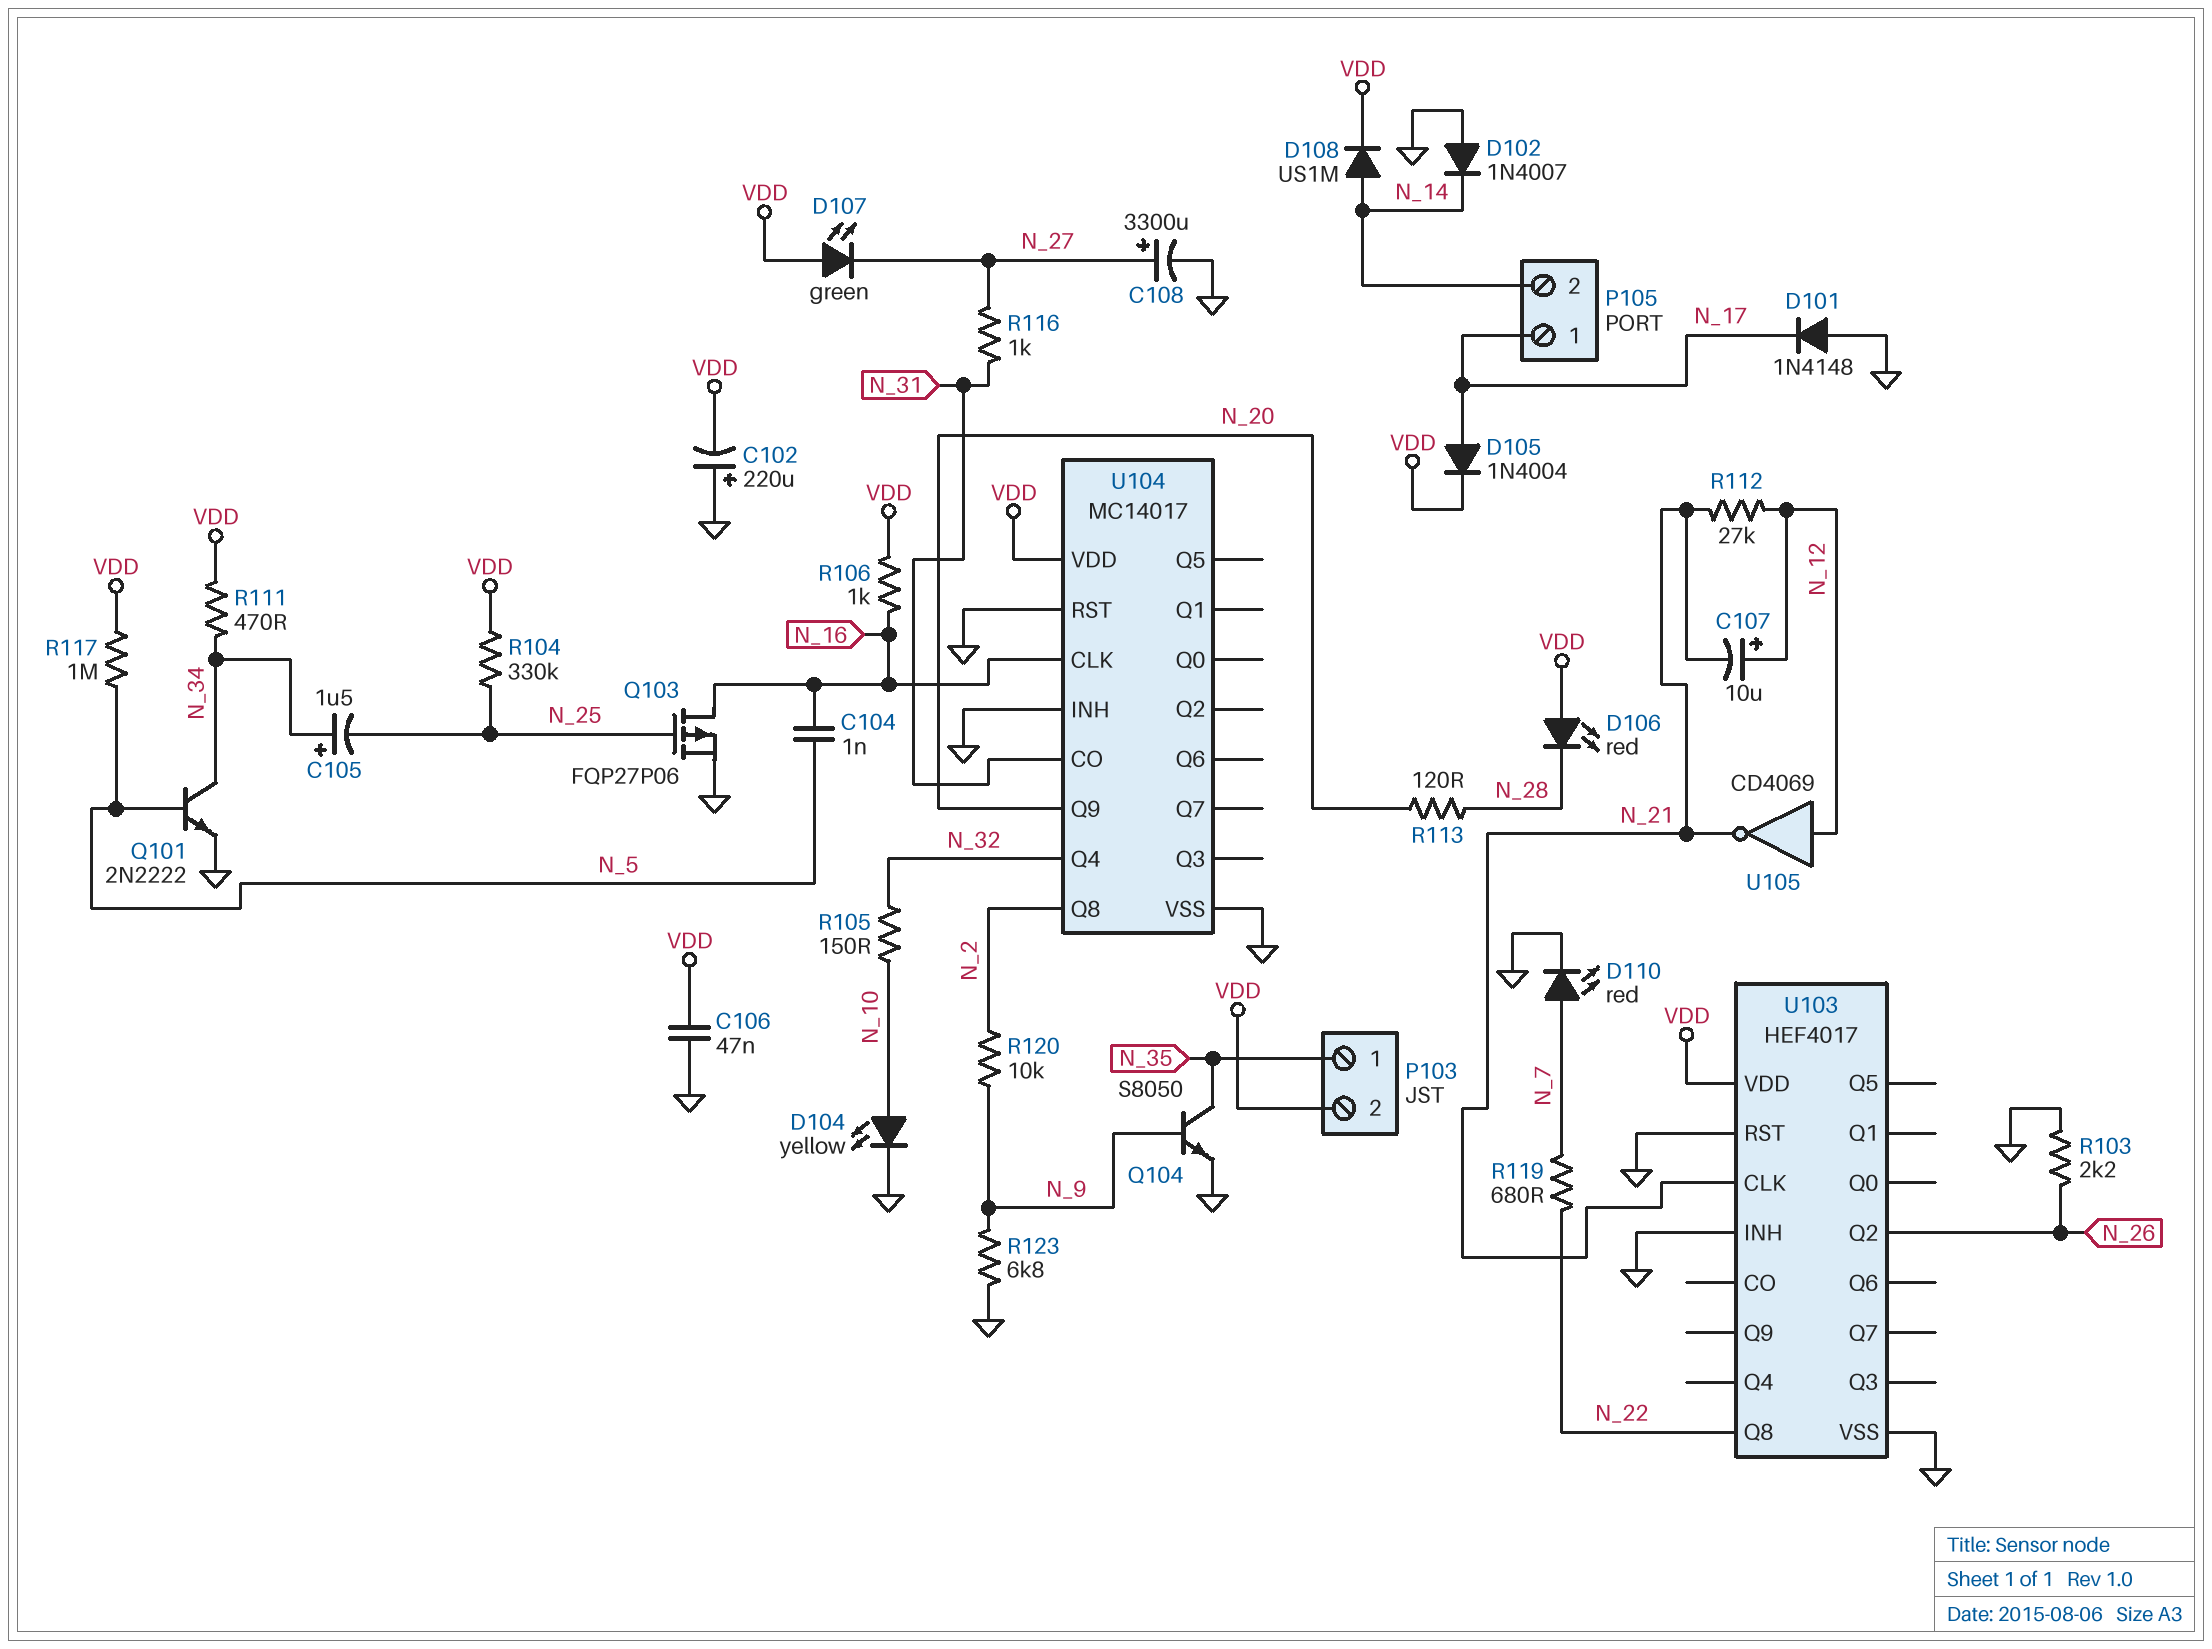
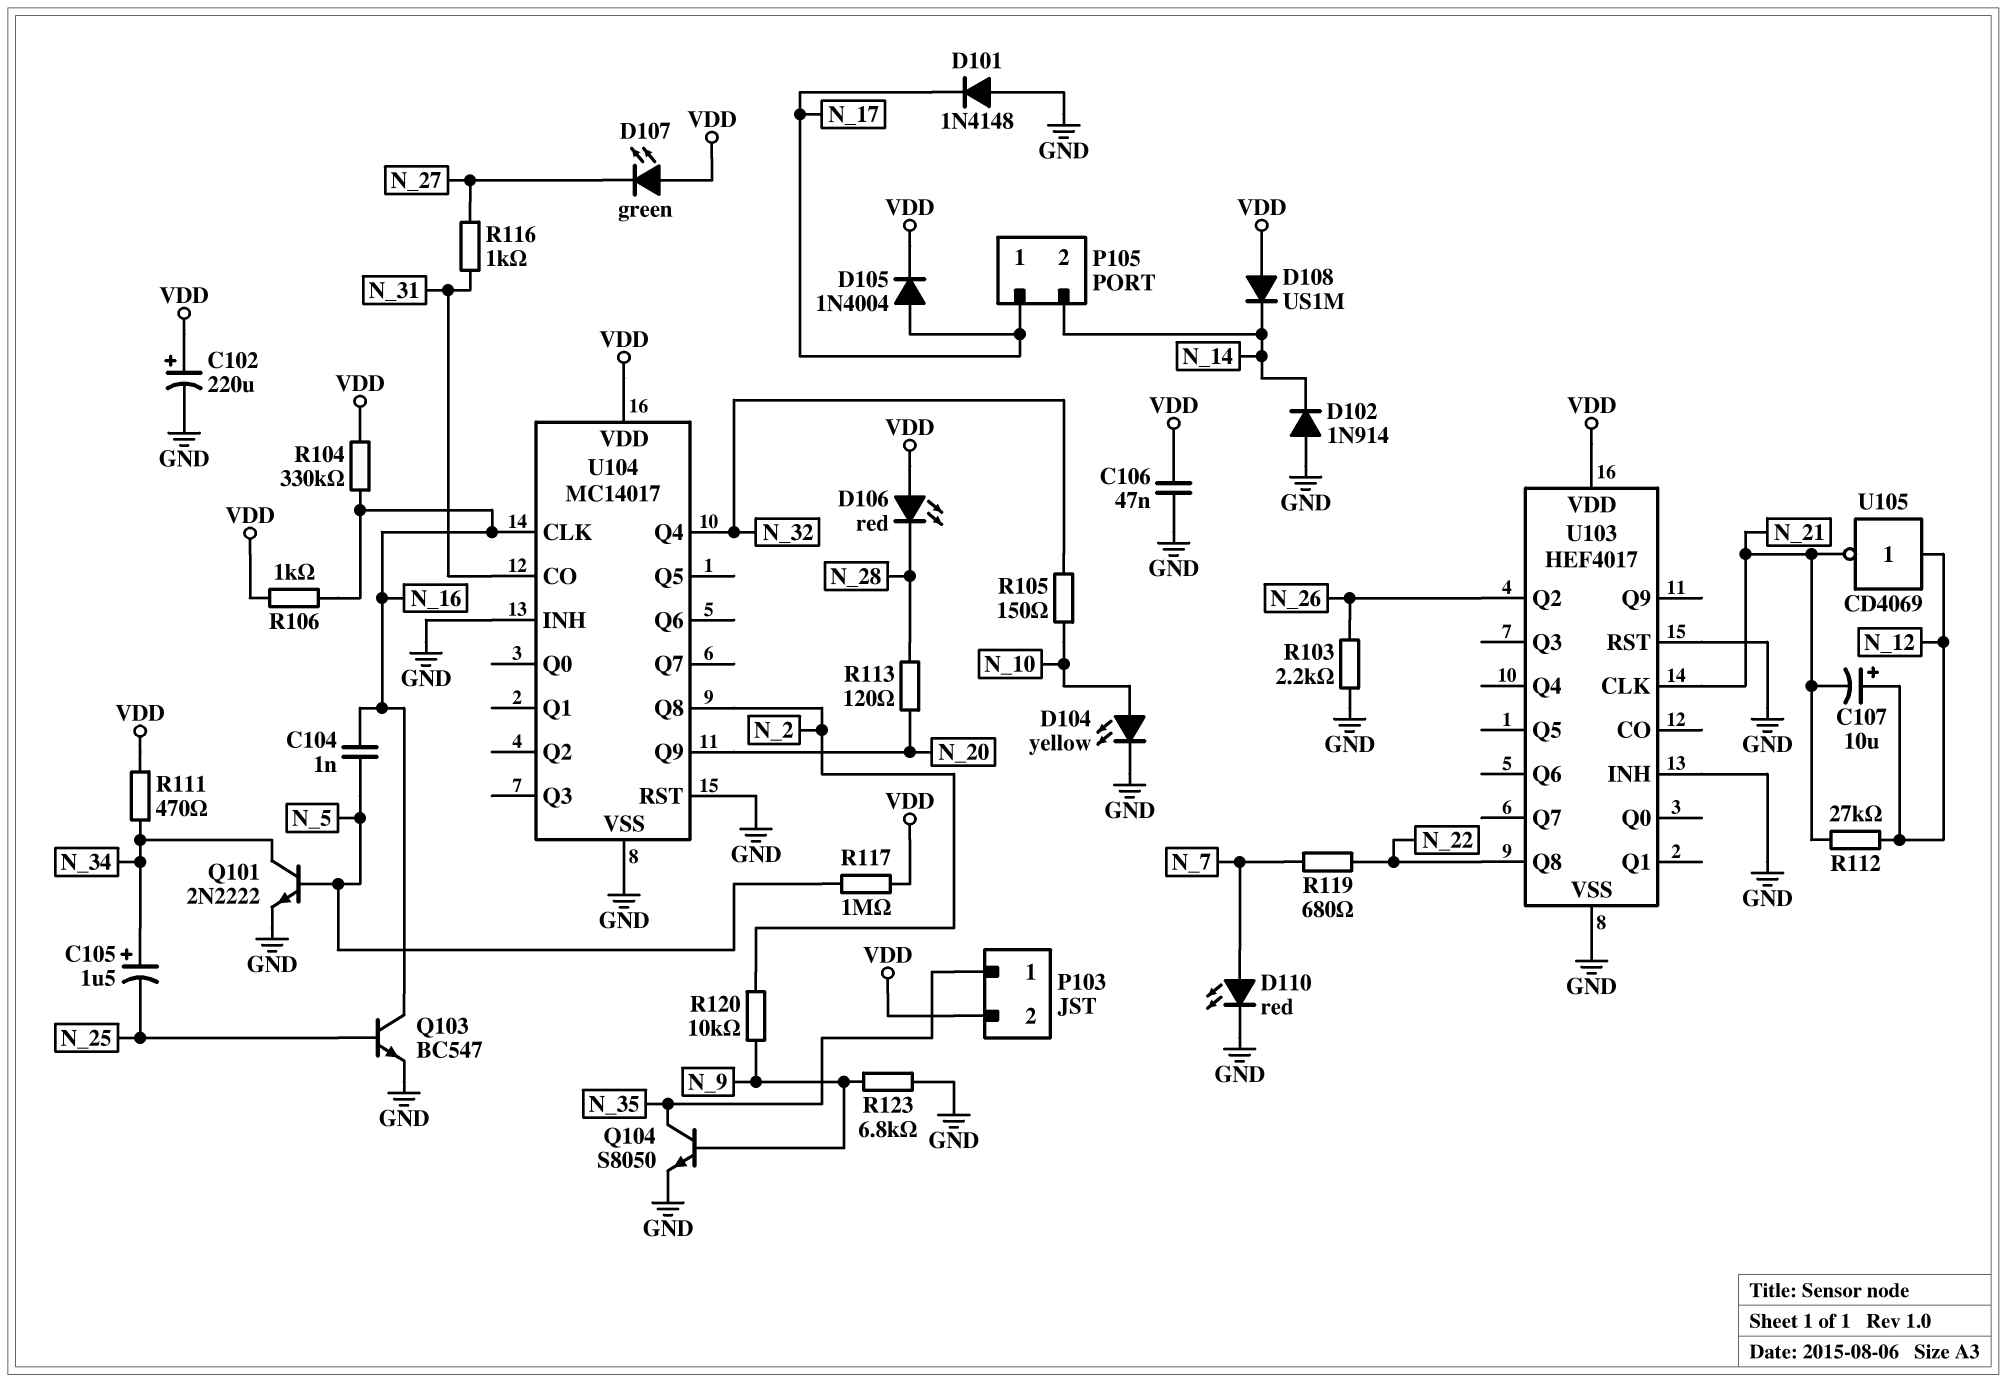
C102: 220uF (plus GND, minus VDD) -> 220uF (plus VDD, minus GND)
C108: 3300uF (plus N_27, minus GND) -> none
D102: diode 1N4007 (A GND, K N_14) -> diode 1N914 (A GND, K N_14)
D108: diode US1M (A N_14, K VDD) -> diode US1M (A VDD, K N_14)
Q103: PMOS FQP27P06 (G N_25, D N_16, S GND) -> NPN BC547 (B N_25, C N_16, E GND)
R104: 330k (N_25, VDD) -> 330k (N_16, VDD)

